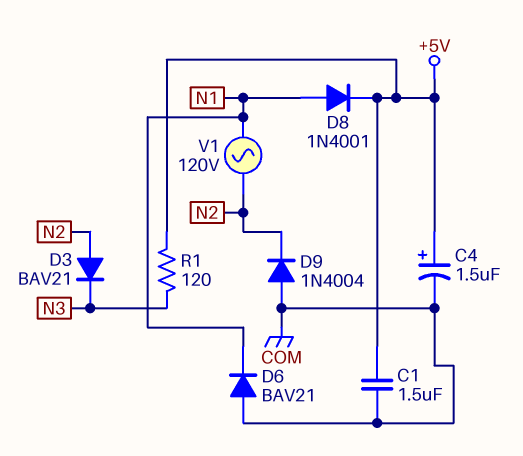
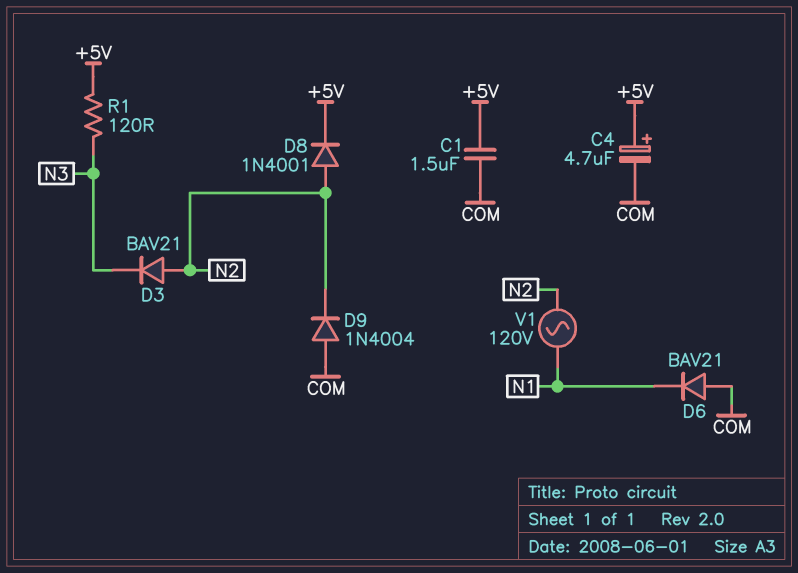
C4: 1.5uF (plus +5V, minus COM) -> 4.7uF (plus +5V, minus COM)
D8: diode 1N4001 (A N1, K +5V) -> diode 1N4001 (A N2, K +5V)

